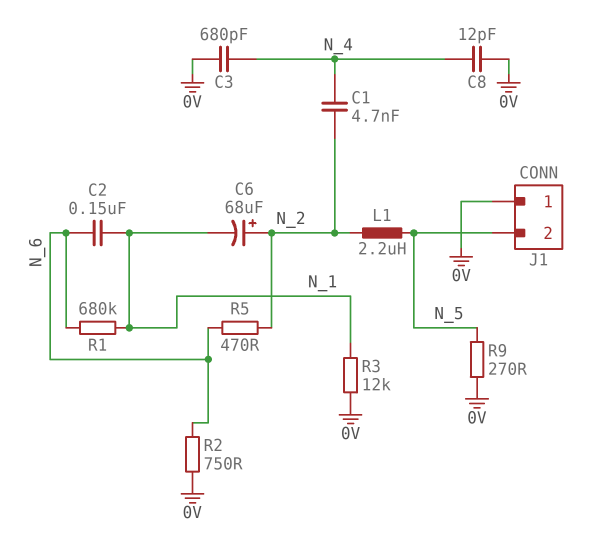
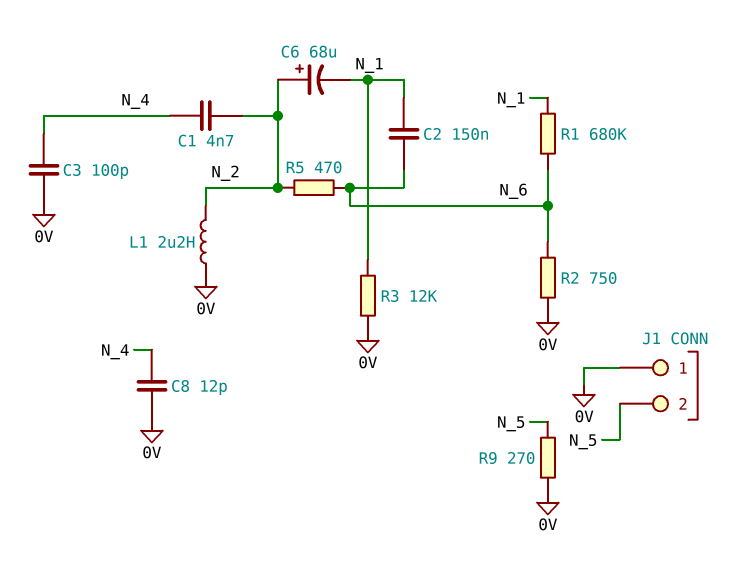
C3: 680pF (0V, N_4) -> 100pF (0V, N_4)
L1: 2.2uH (N_2, N_5) -> 2.2uH (0V, N_2)

